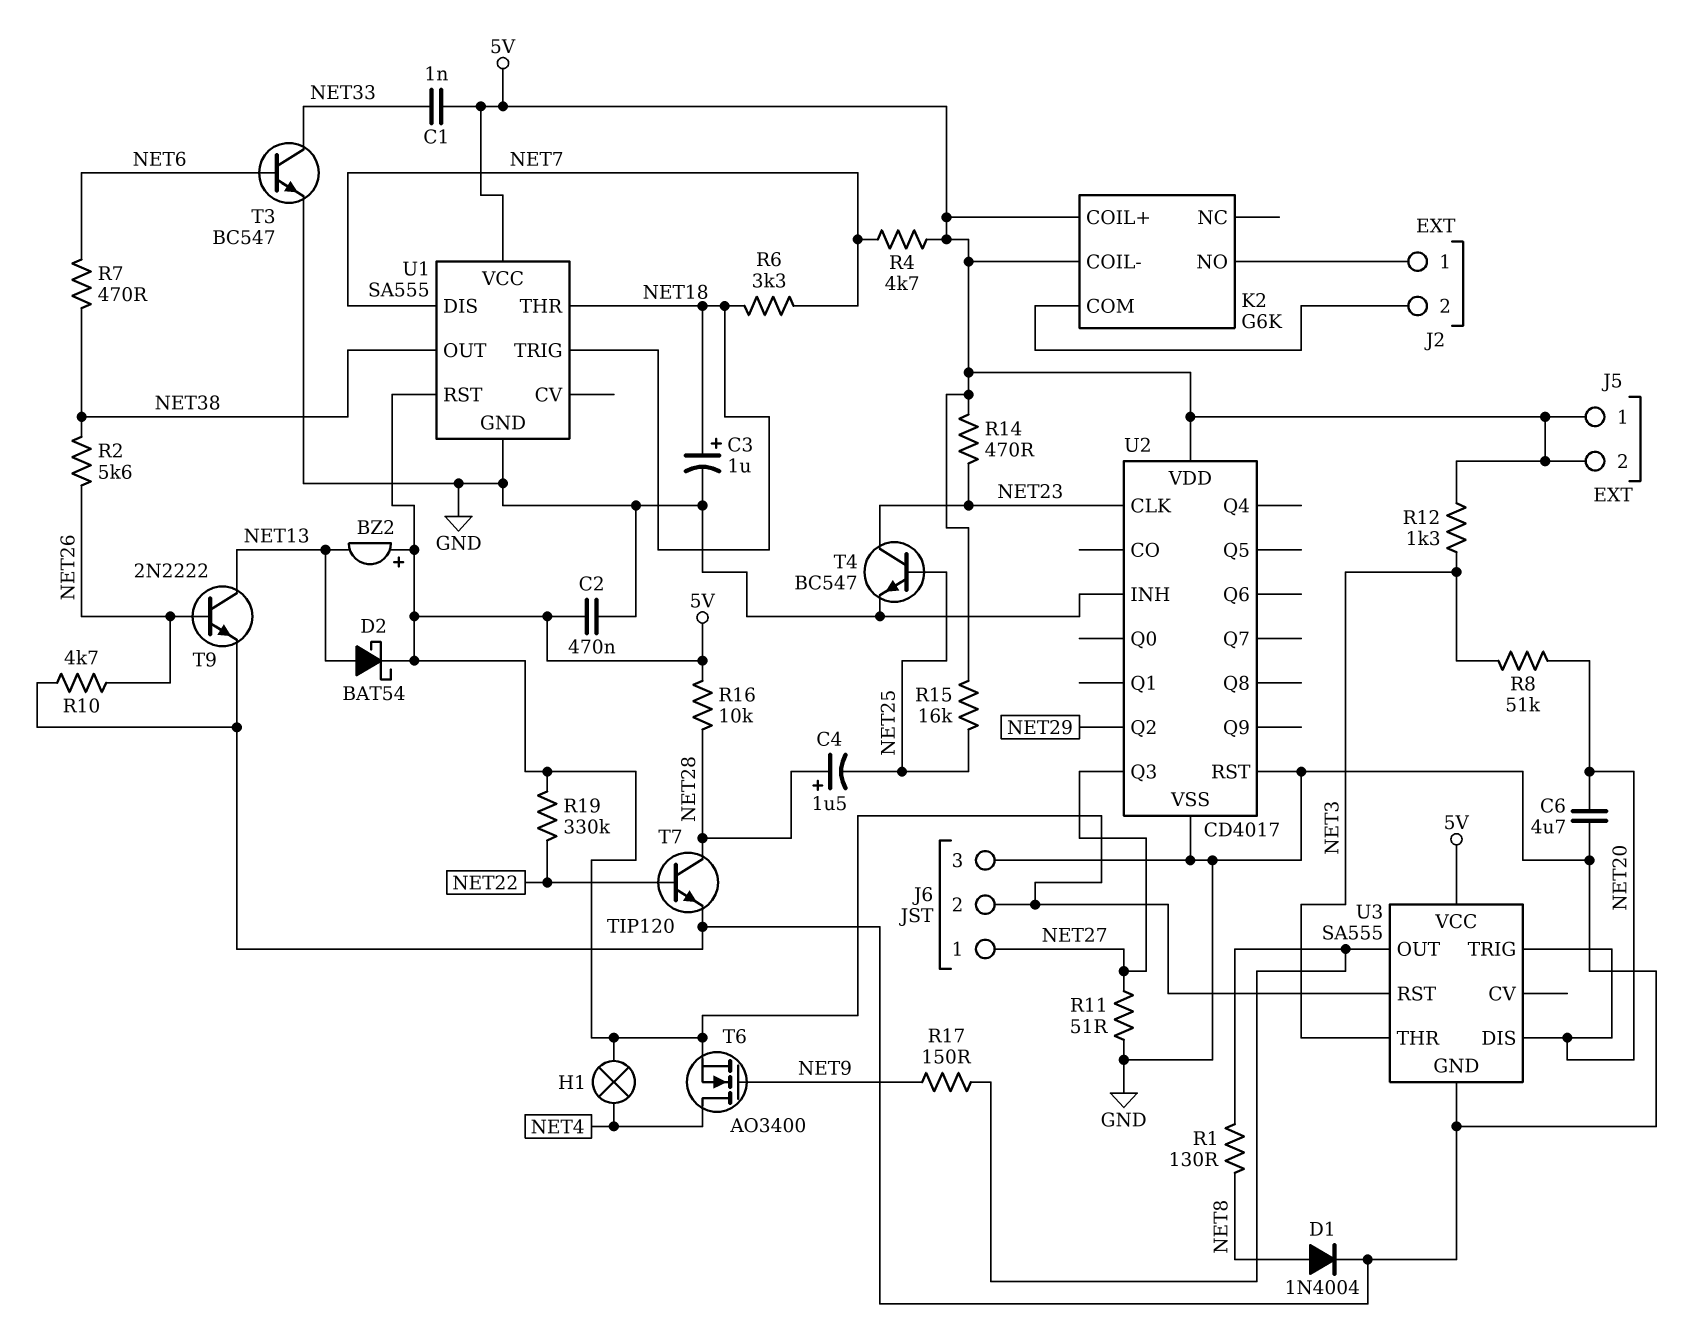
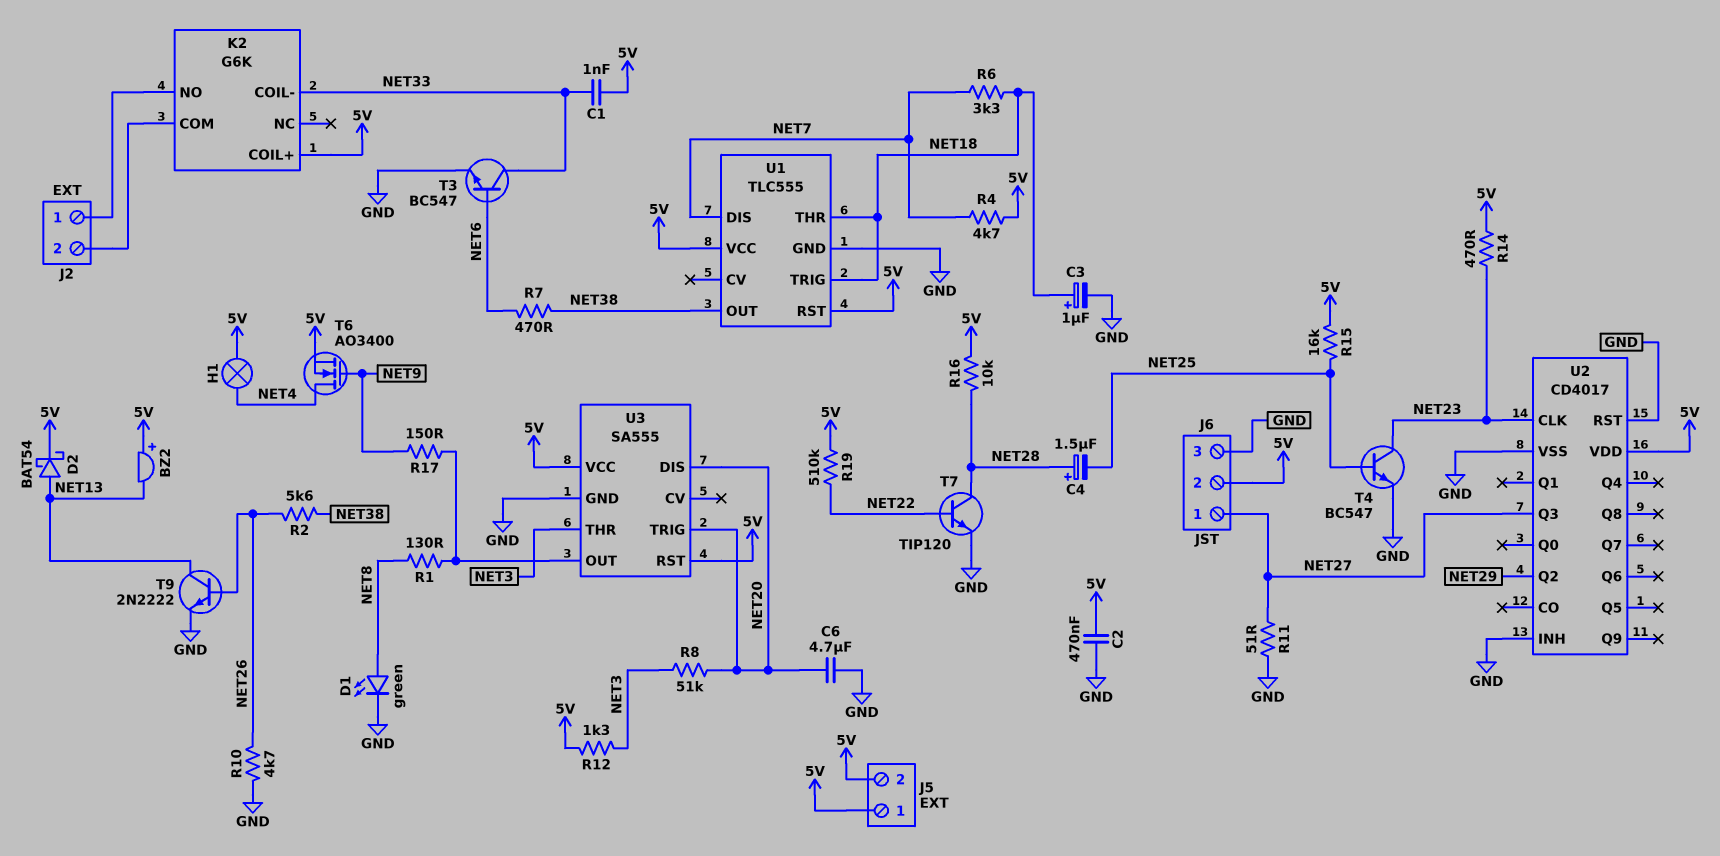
D1: diode 1N4004 (A NET8, K GND) -> LED green (A NET8, K GND)
K2 pin COIL-: 5V -> NET33
R19: 330k (5V, NET22) -> 510k (5V, NET22)
U1: SA555 -> TLC555

